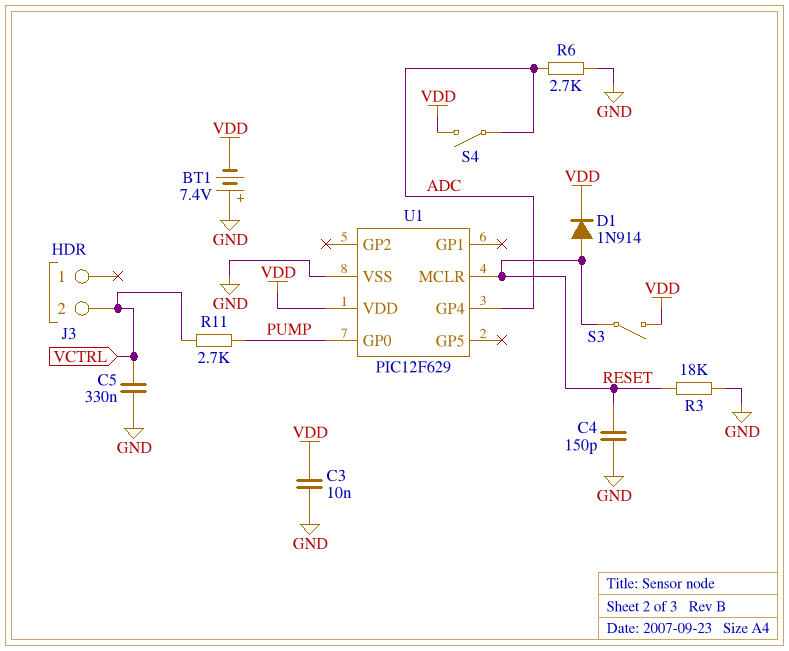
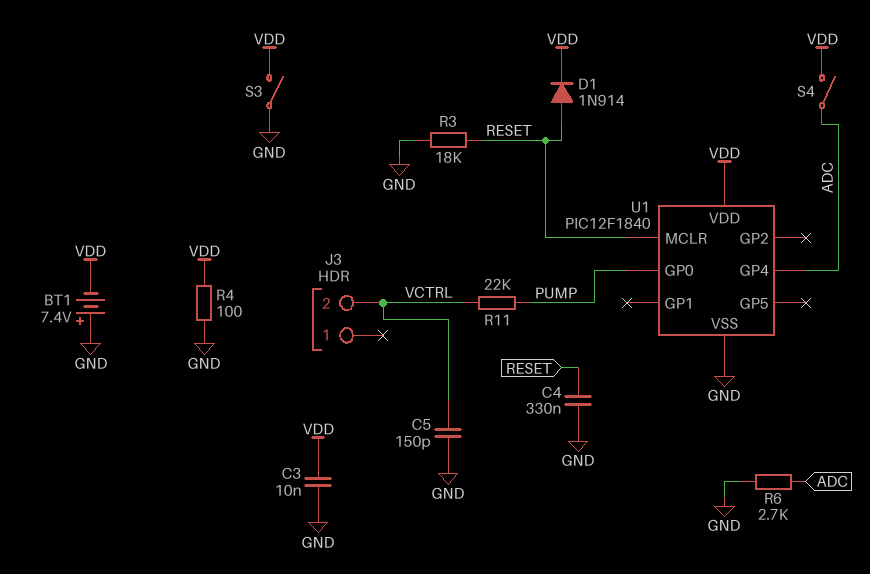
C4: 150pF (GND, RESET) -> 330nF (GND, RESET)
C5: 330nF (GND, VCTRL) -> 150pF (GND, VCTRL)
R4: none -> 100 (GND, VDD)
R11: 2.7k (PUMP, VCTRL) -> 22k (PUMP, VCTRL)
S3: switch (RESET, VDD) -> switch (GND, VDD)
U1: PIC12F629 -> PIC12F1840

